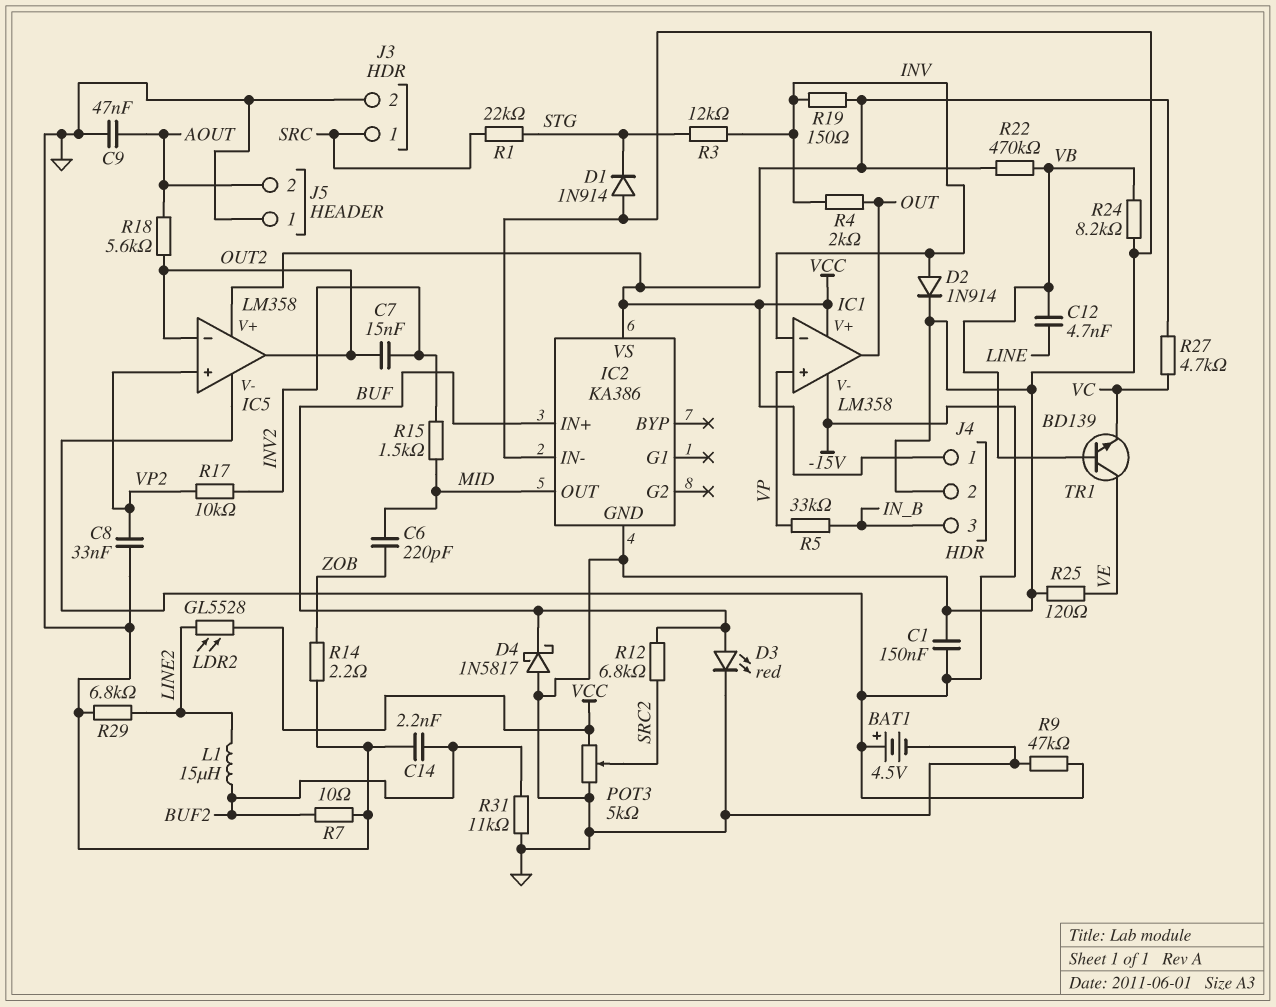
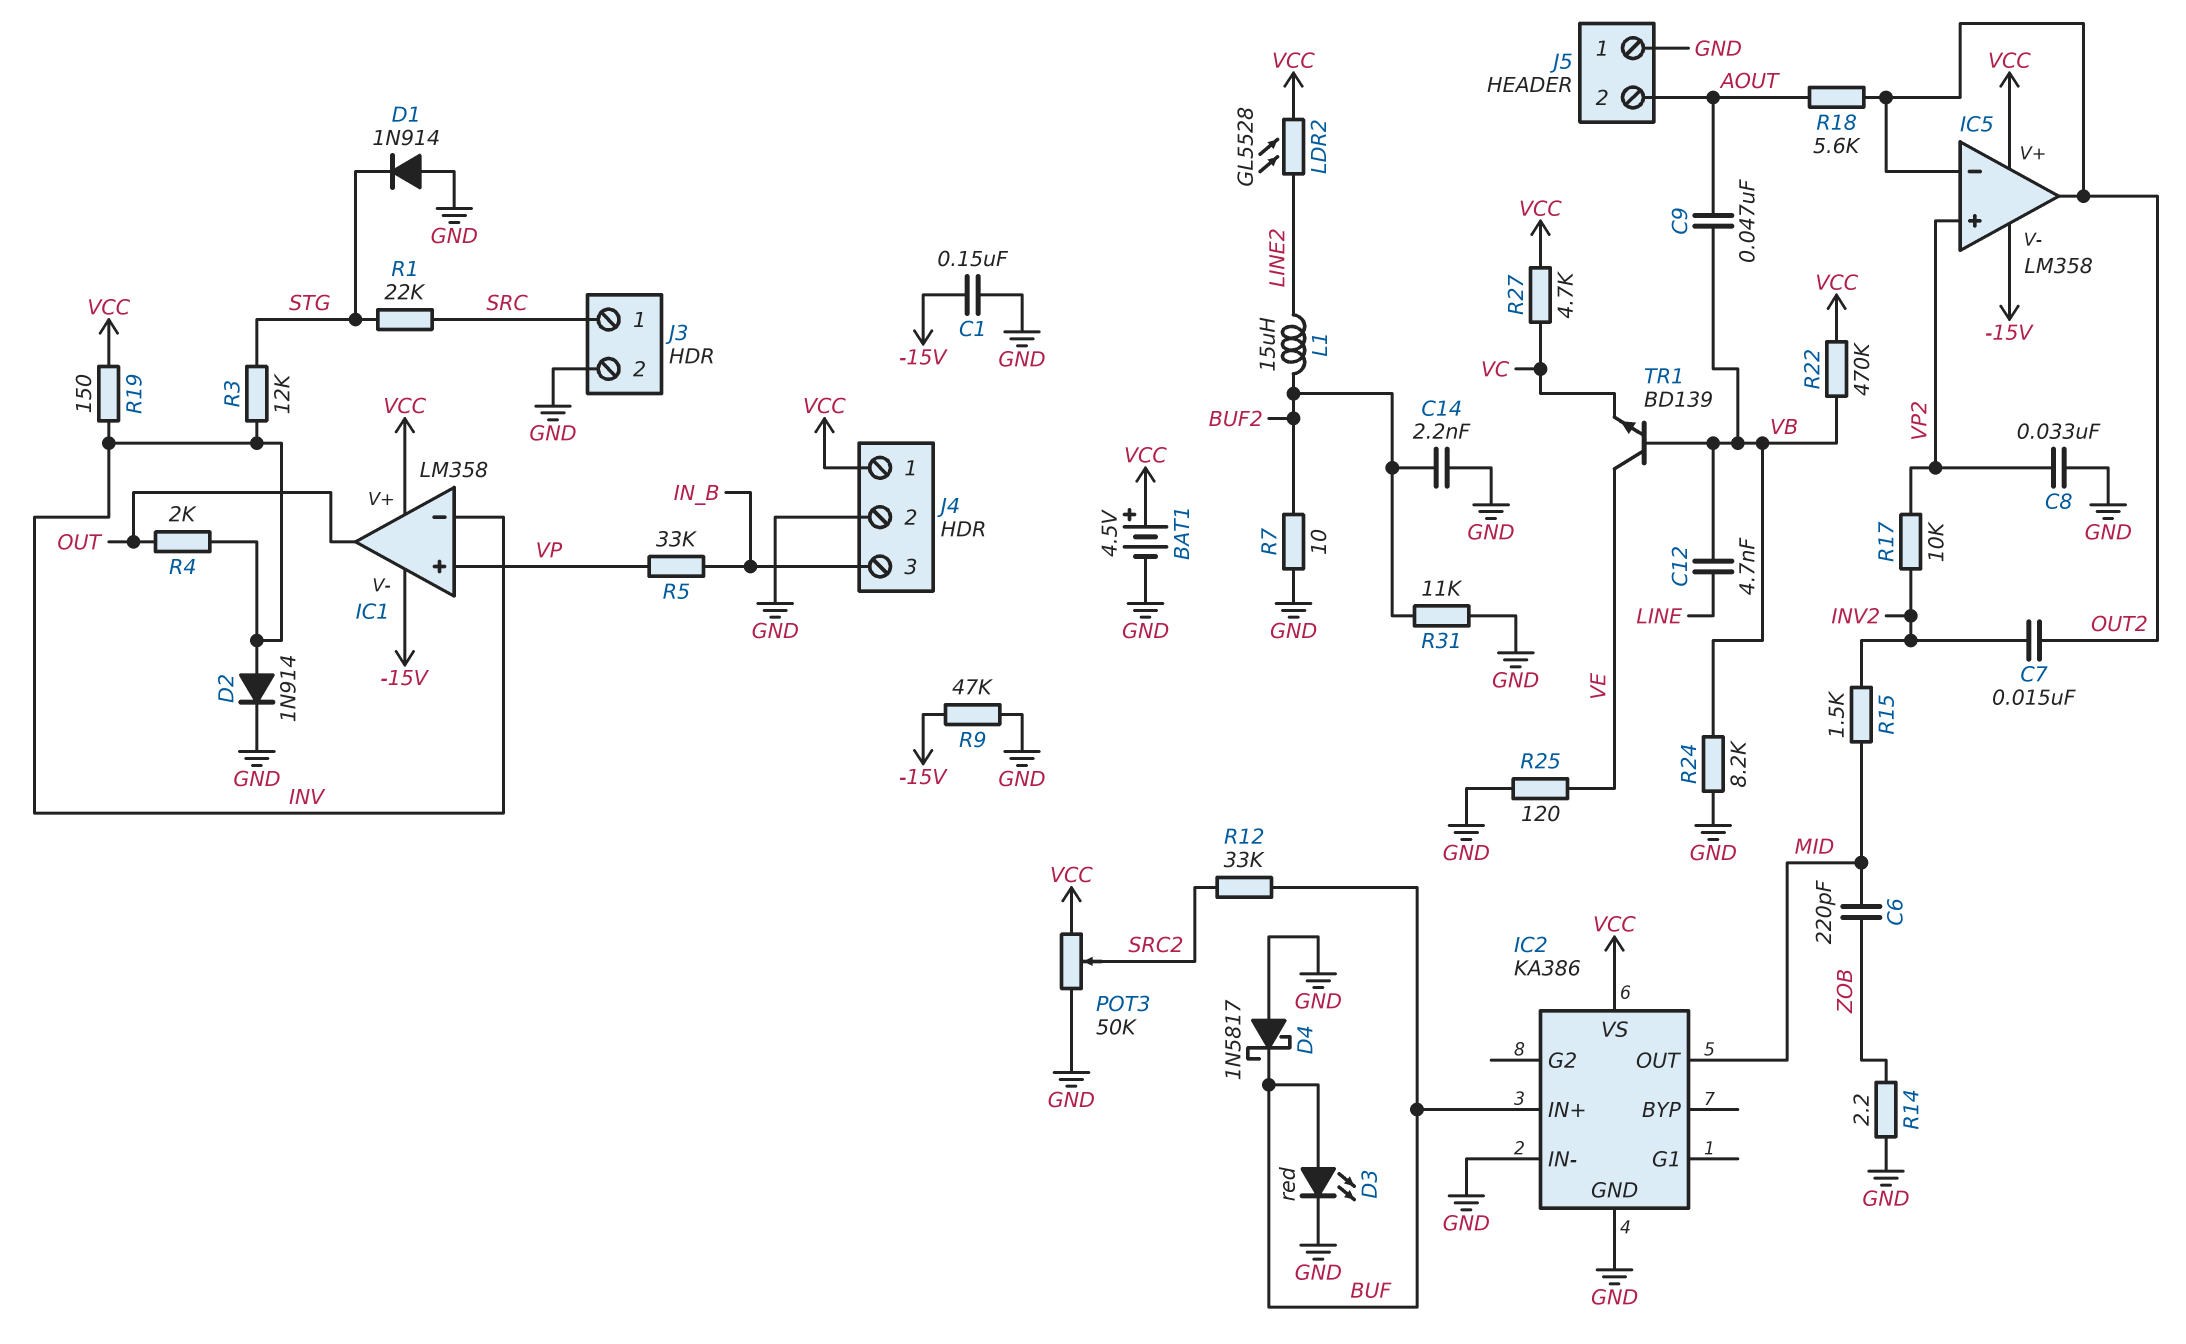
BAT1: 4.5V (plus -15V, minus GND) -> 4.5V (plus VCC, minus GND)
C9: 47nF (AOUT, GND) -> 47nF (AOUT, VB)
POT3: 5k (GND, VCC, wiper SRC2) -> 50k (GND, VCC, wiper SRC2)
R12: 6.8k (BUF, SRC2) -> 33k (BUF, SRC2)
R29: 6.8k (GND, LINE2) -> none

